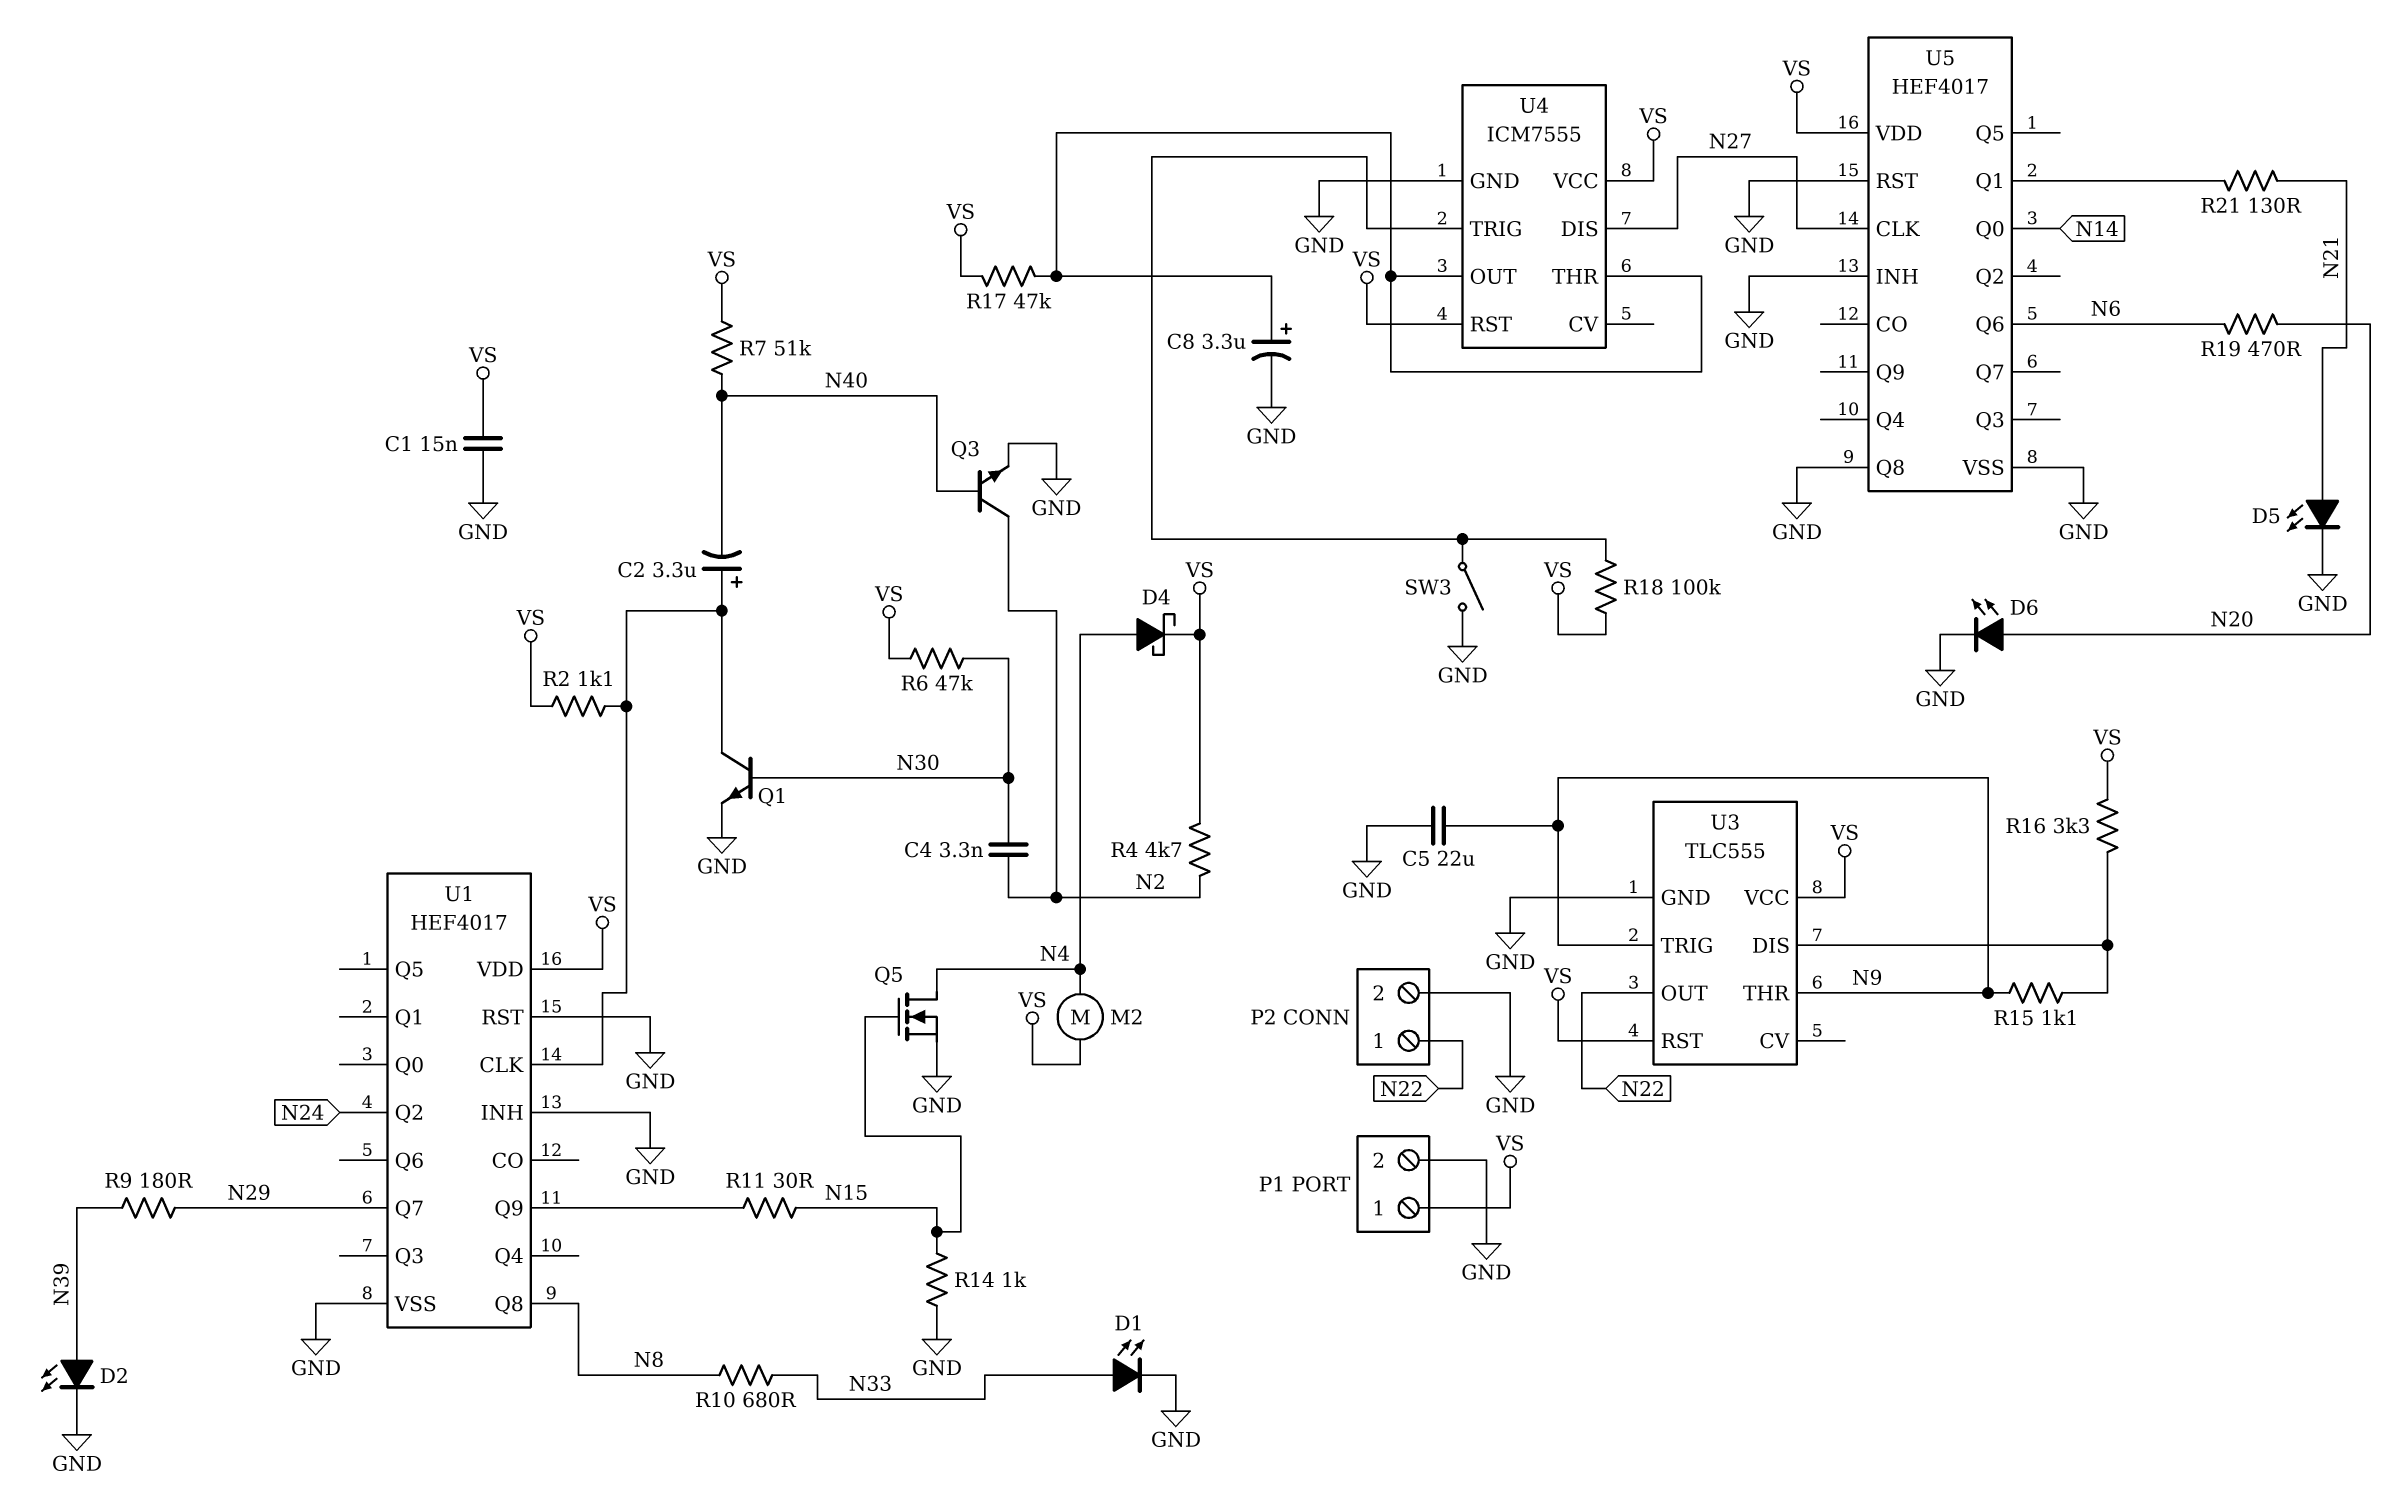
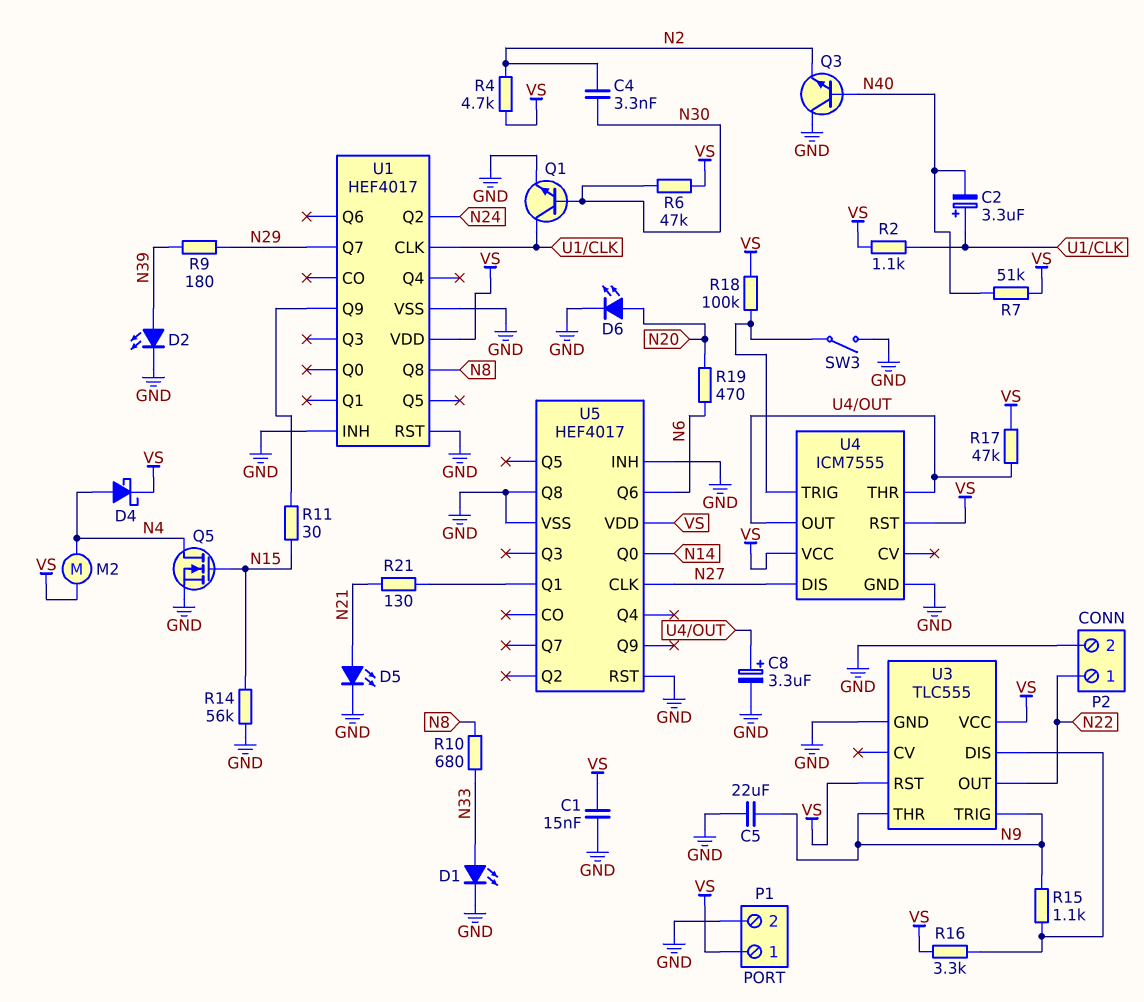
Q3: NPN (B N40, C N2, E GND) -> NPN (B N40, C GND, E N2)
R14: 1k (GND, N15) -> 56k (GND, N15)

